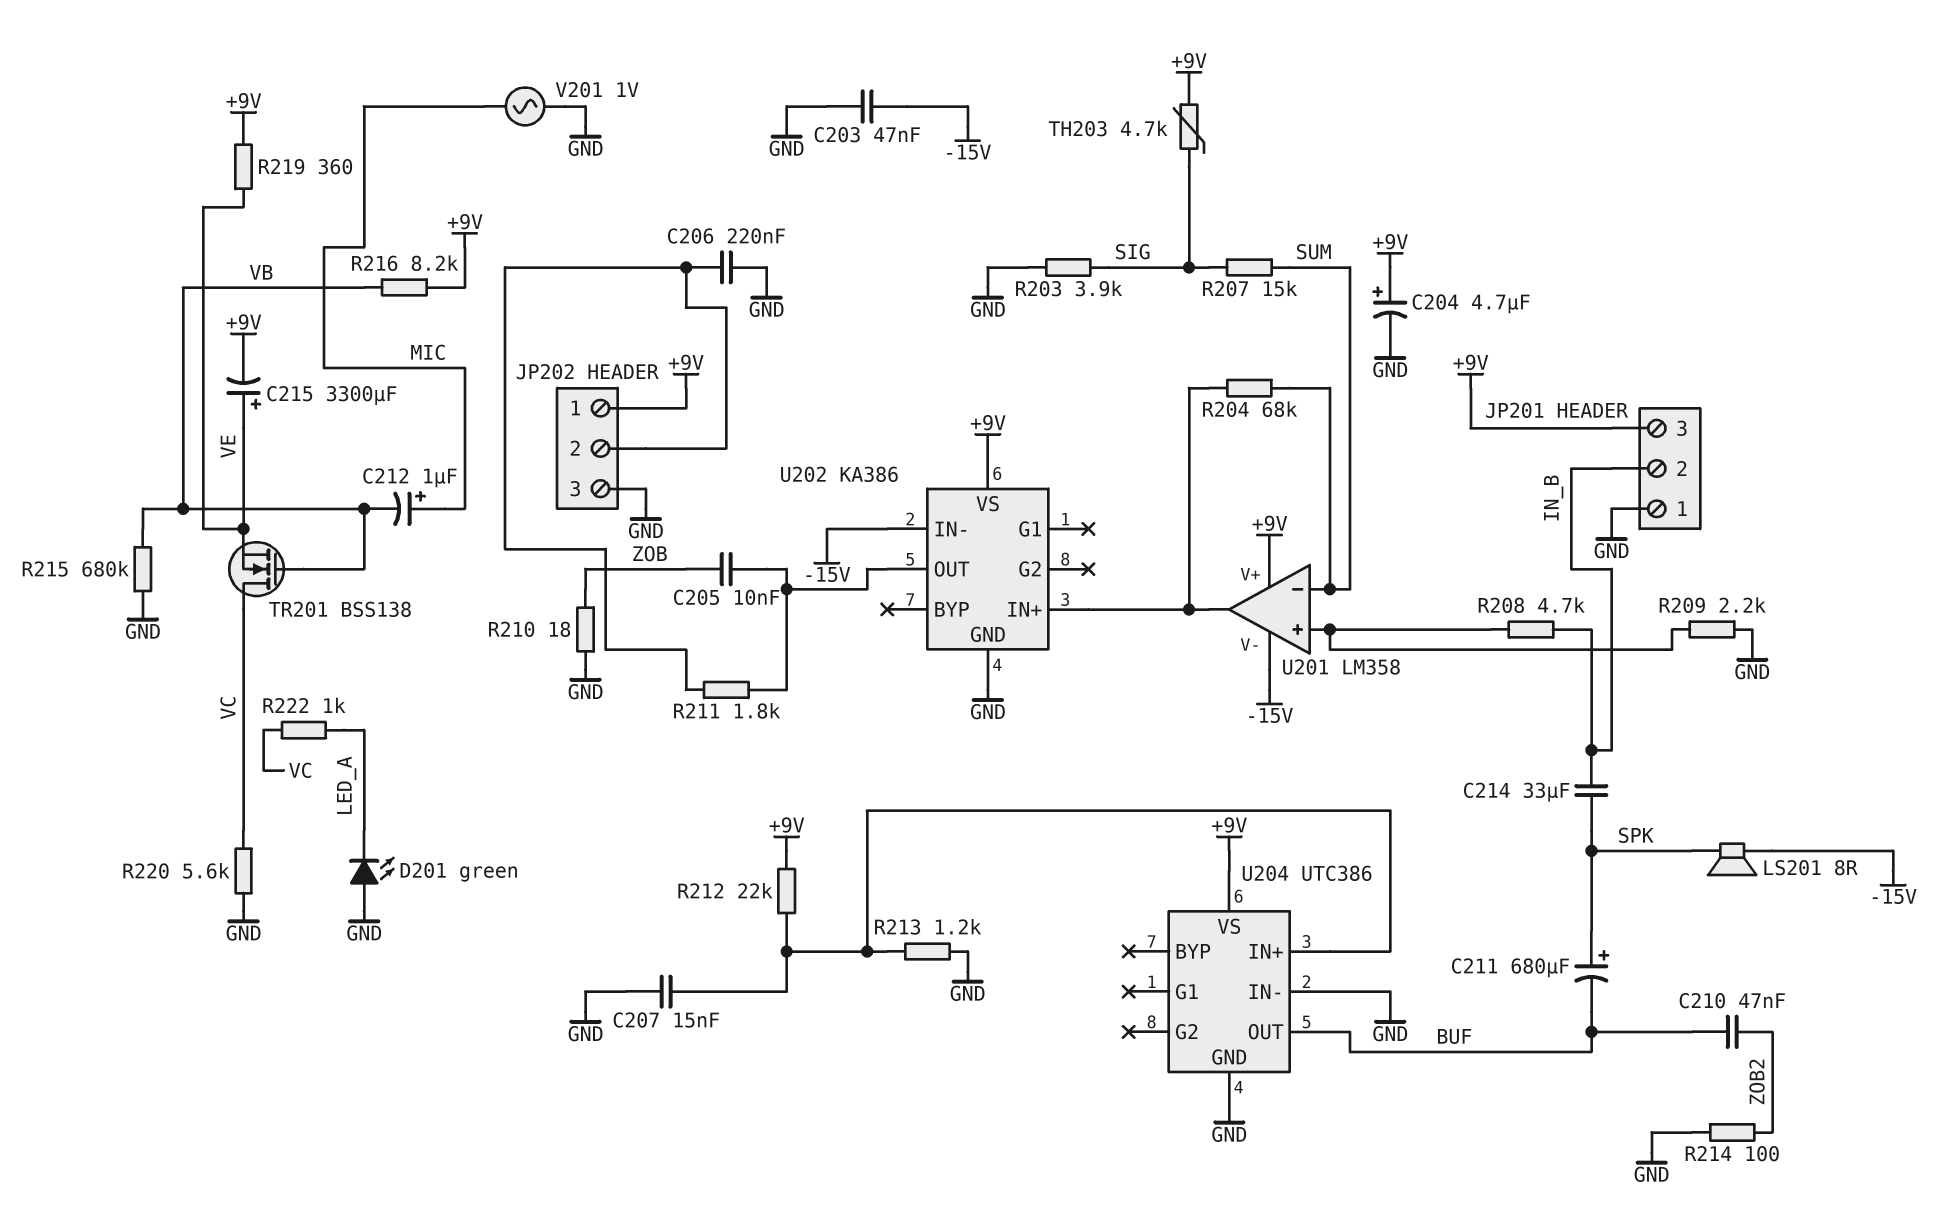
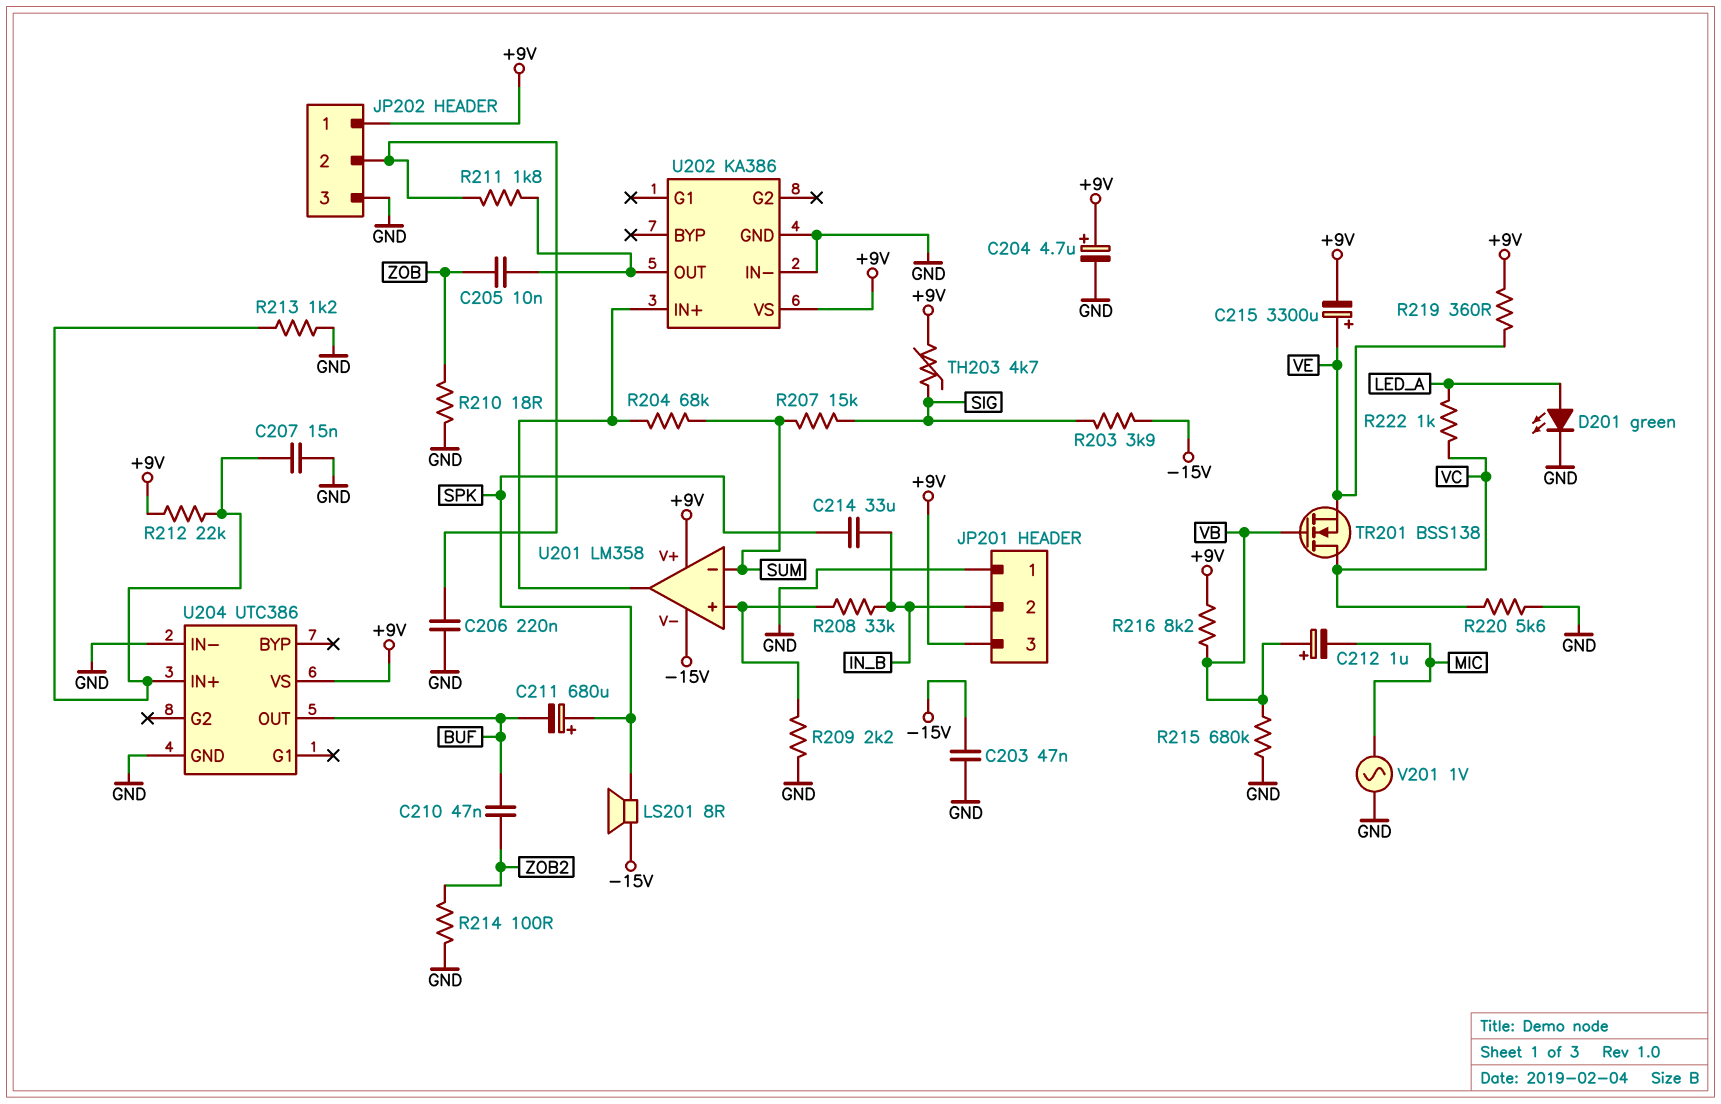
C212: 1uF (plus MIC, minus VB) -> 1uF (plus VB, minus MIC)
D201: LED green (A GND, K LED_A) -> LED green (A LED_A, K GND)
R203: 3.9k (GND, SIG) -> 3.9k (-15V, SIG)
R208: 4.7k (IN_B, U201/in+) -> 33k (IN_B, U201/in+)
U202 pin IN-: -15V -> GND

